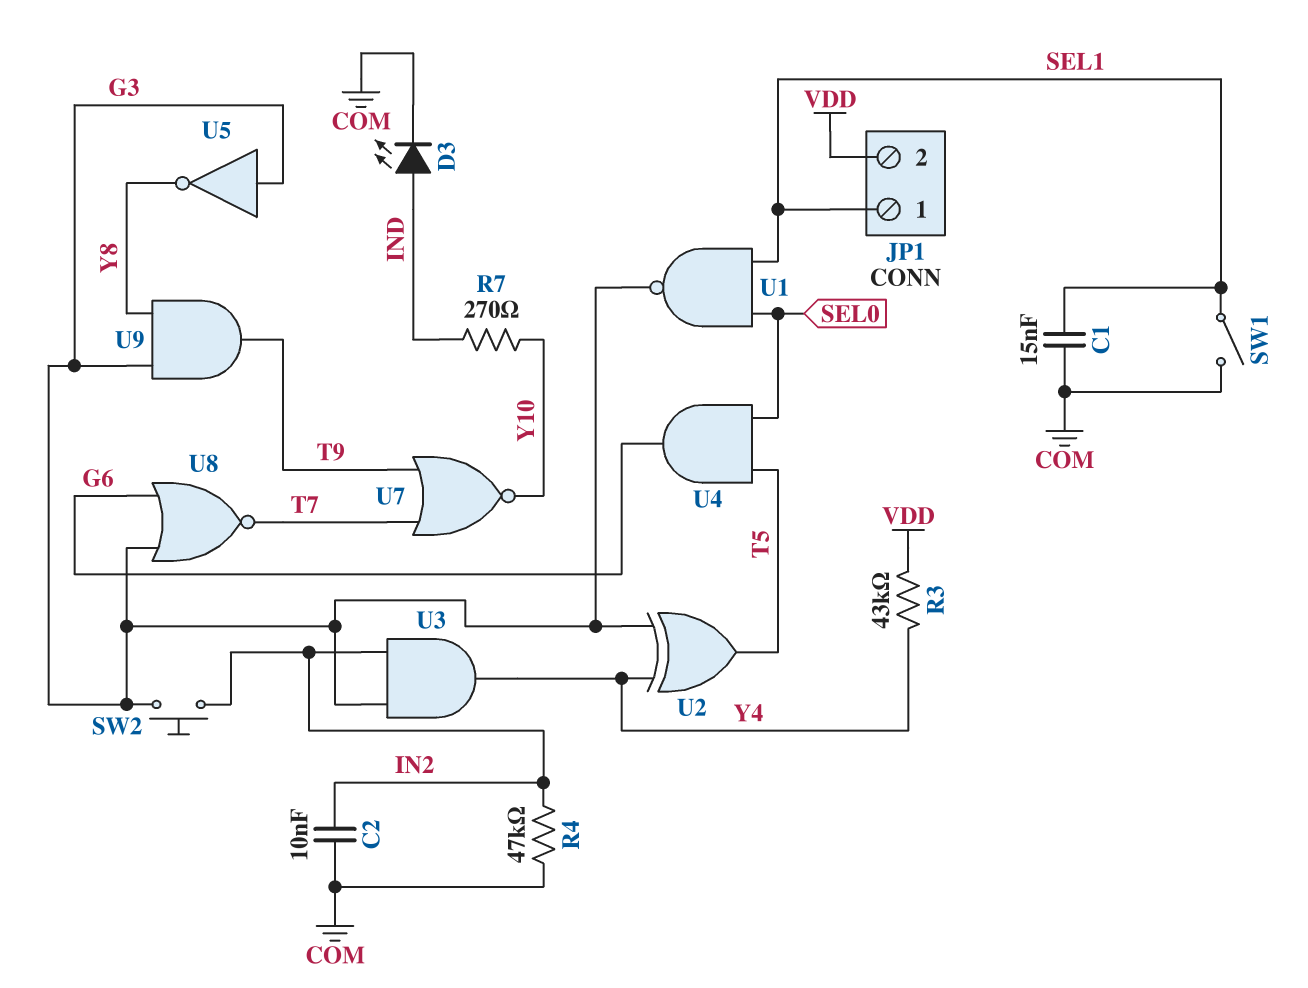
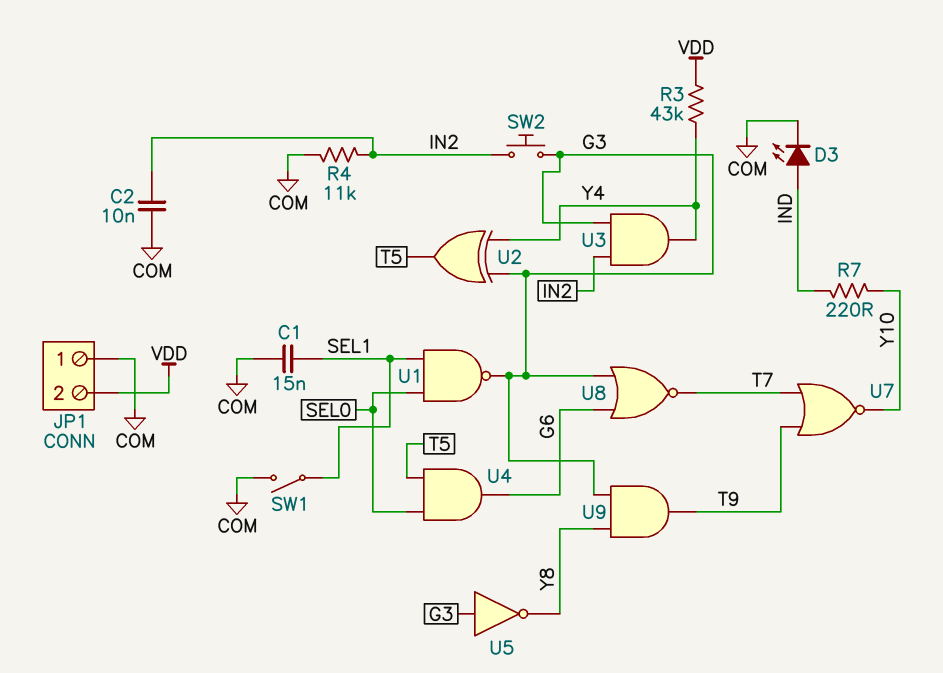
JP1 pin 1: SEL1 -> COM
R4: 47k (COM, IN2) -> 11k (COM, IN2)
R7: 270 (IND, Y10) -> 220 (IND, Y10)

